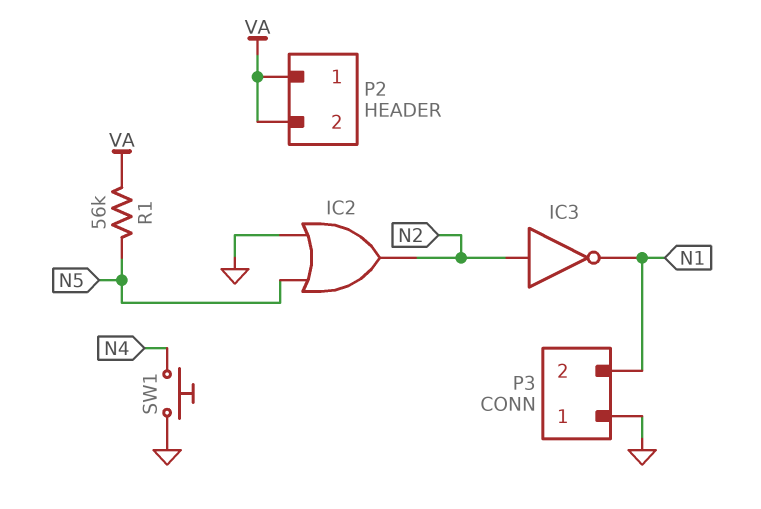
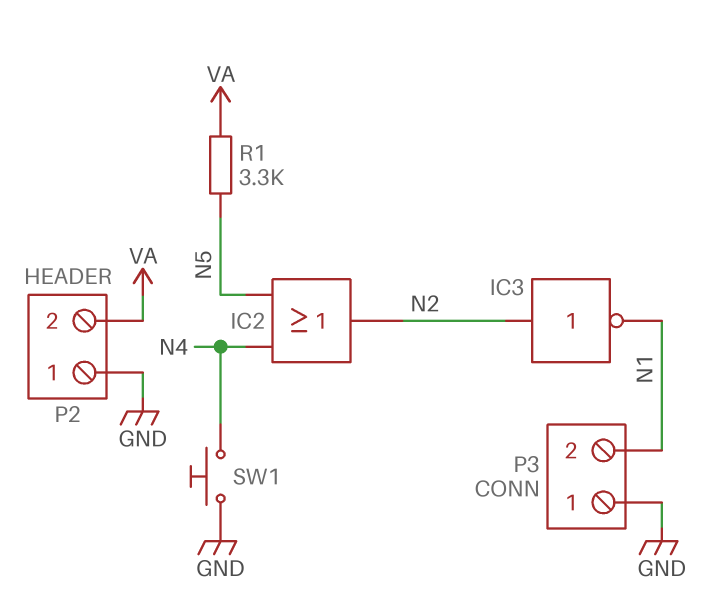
IC2: OR (in GND, in N5, out N2) -> OR (in N4, in N5, out N2)
P2 pin 1: VA -> GND
R1: 56k (N5, VA) -> 3.3k (N5, VA)

